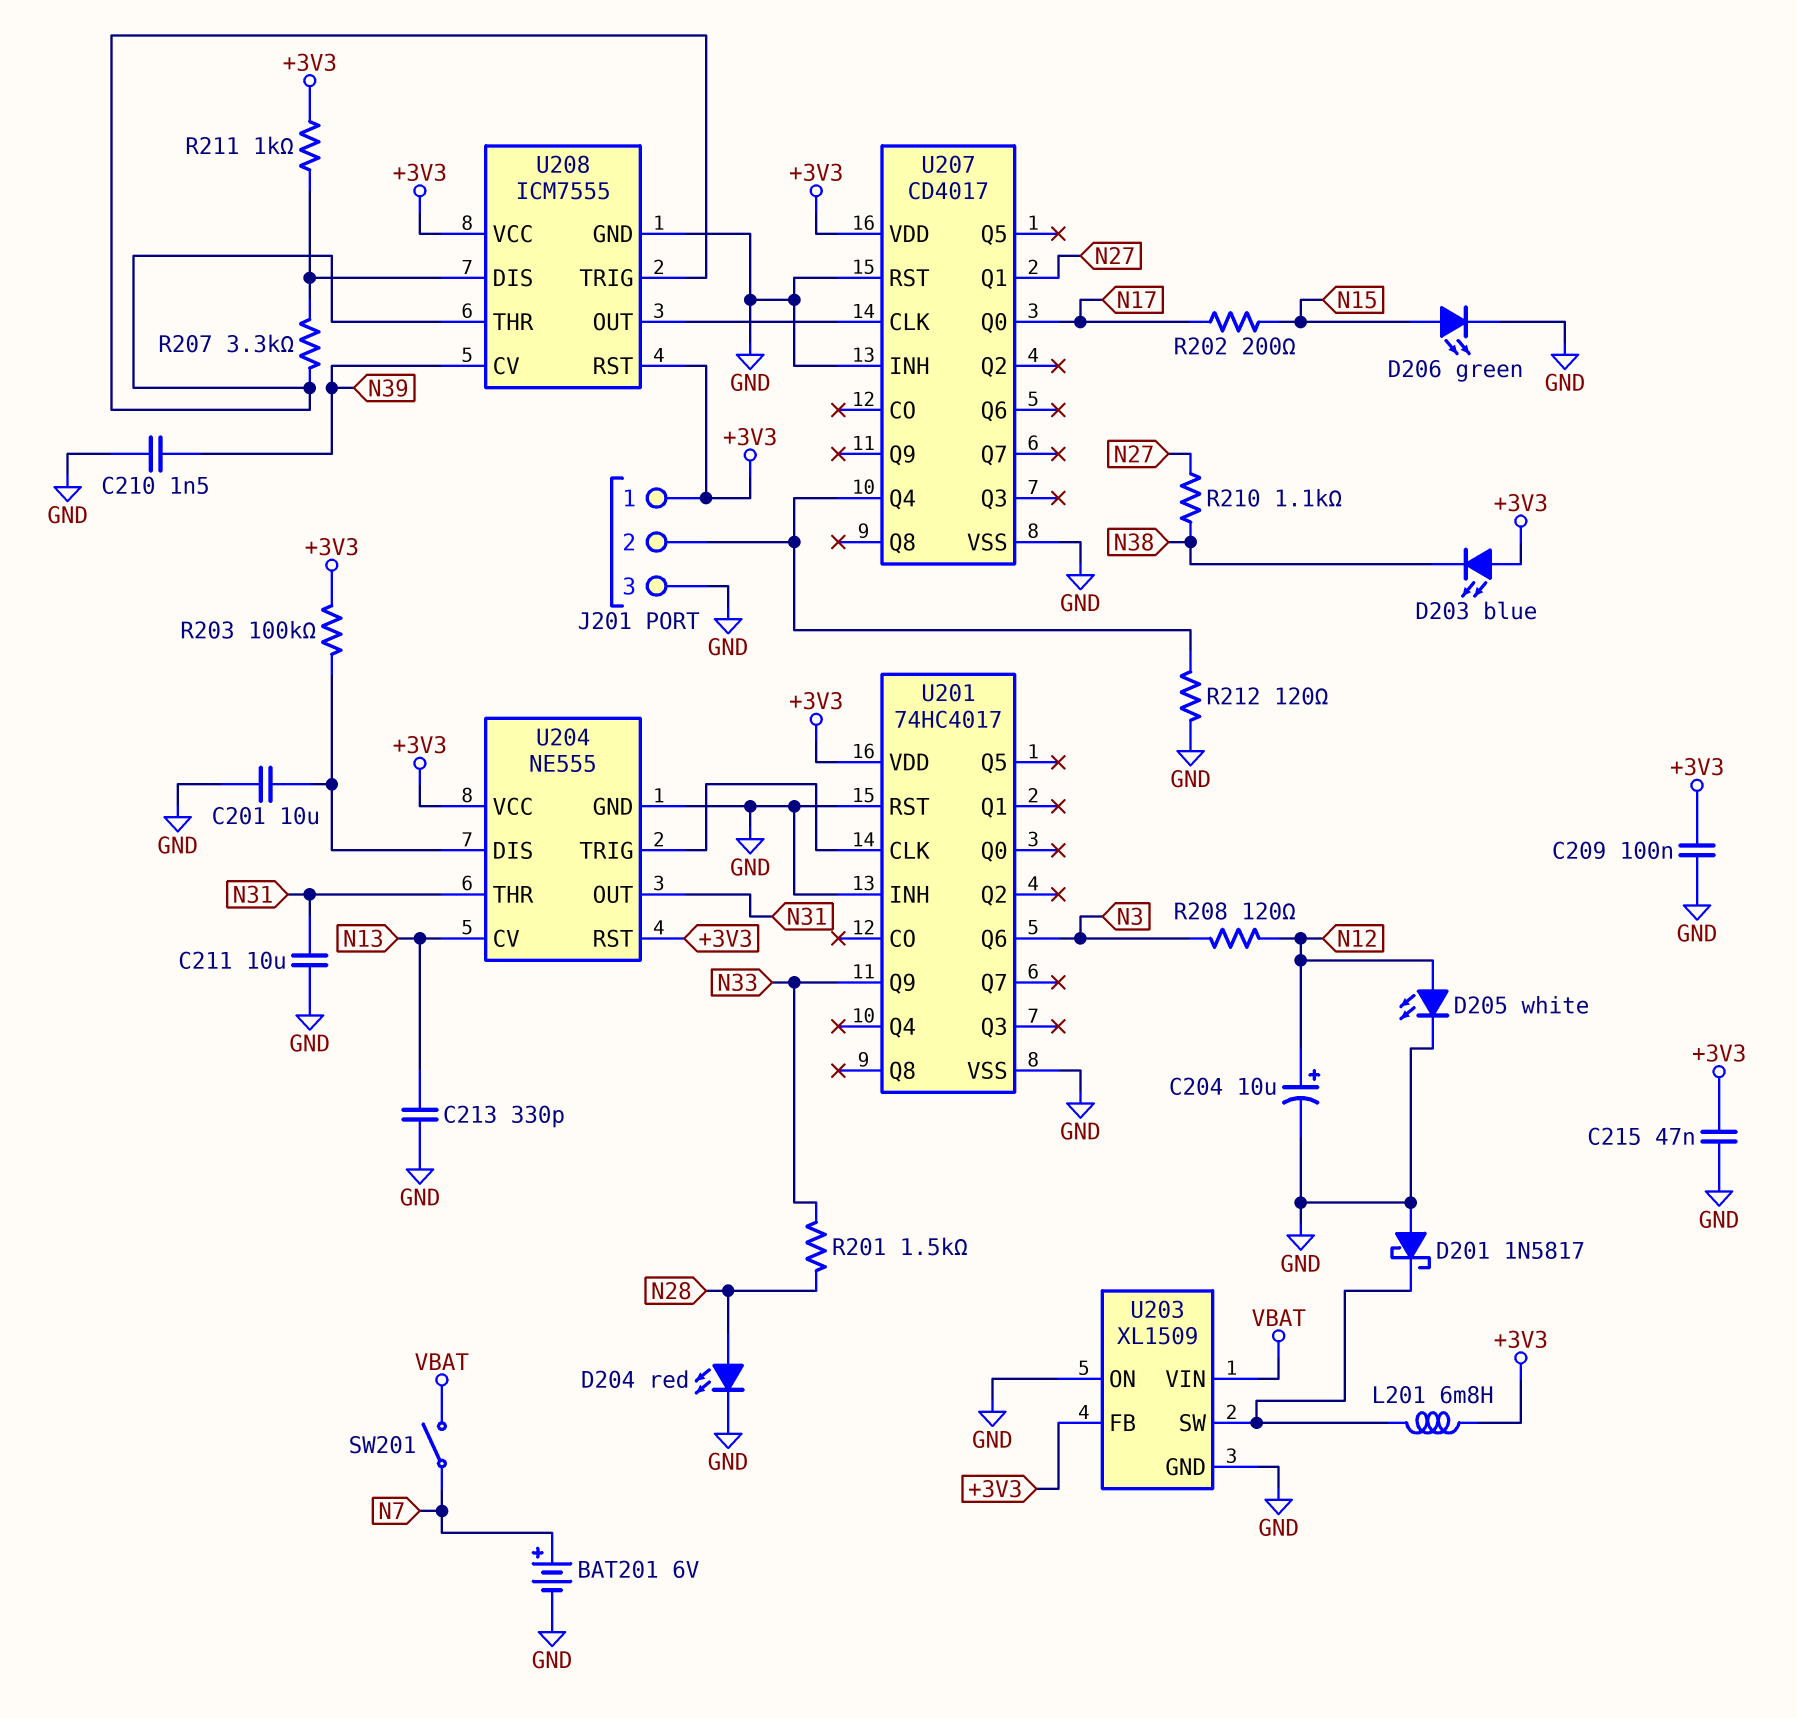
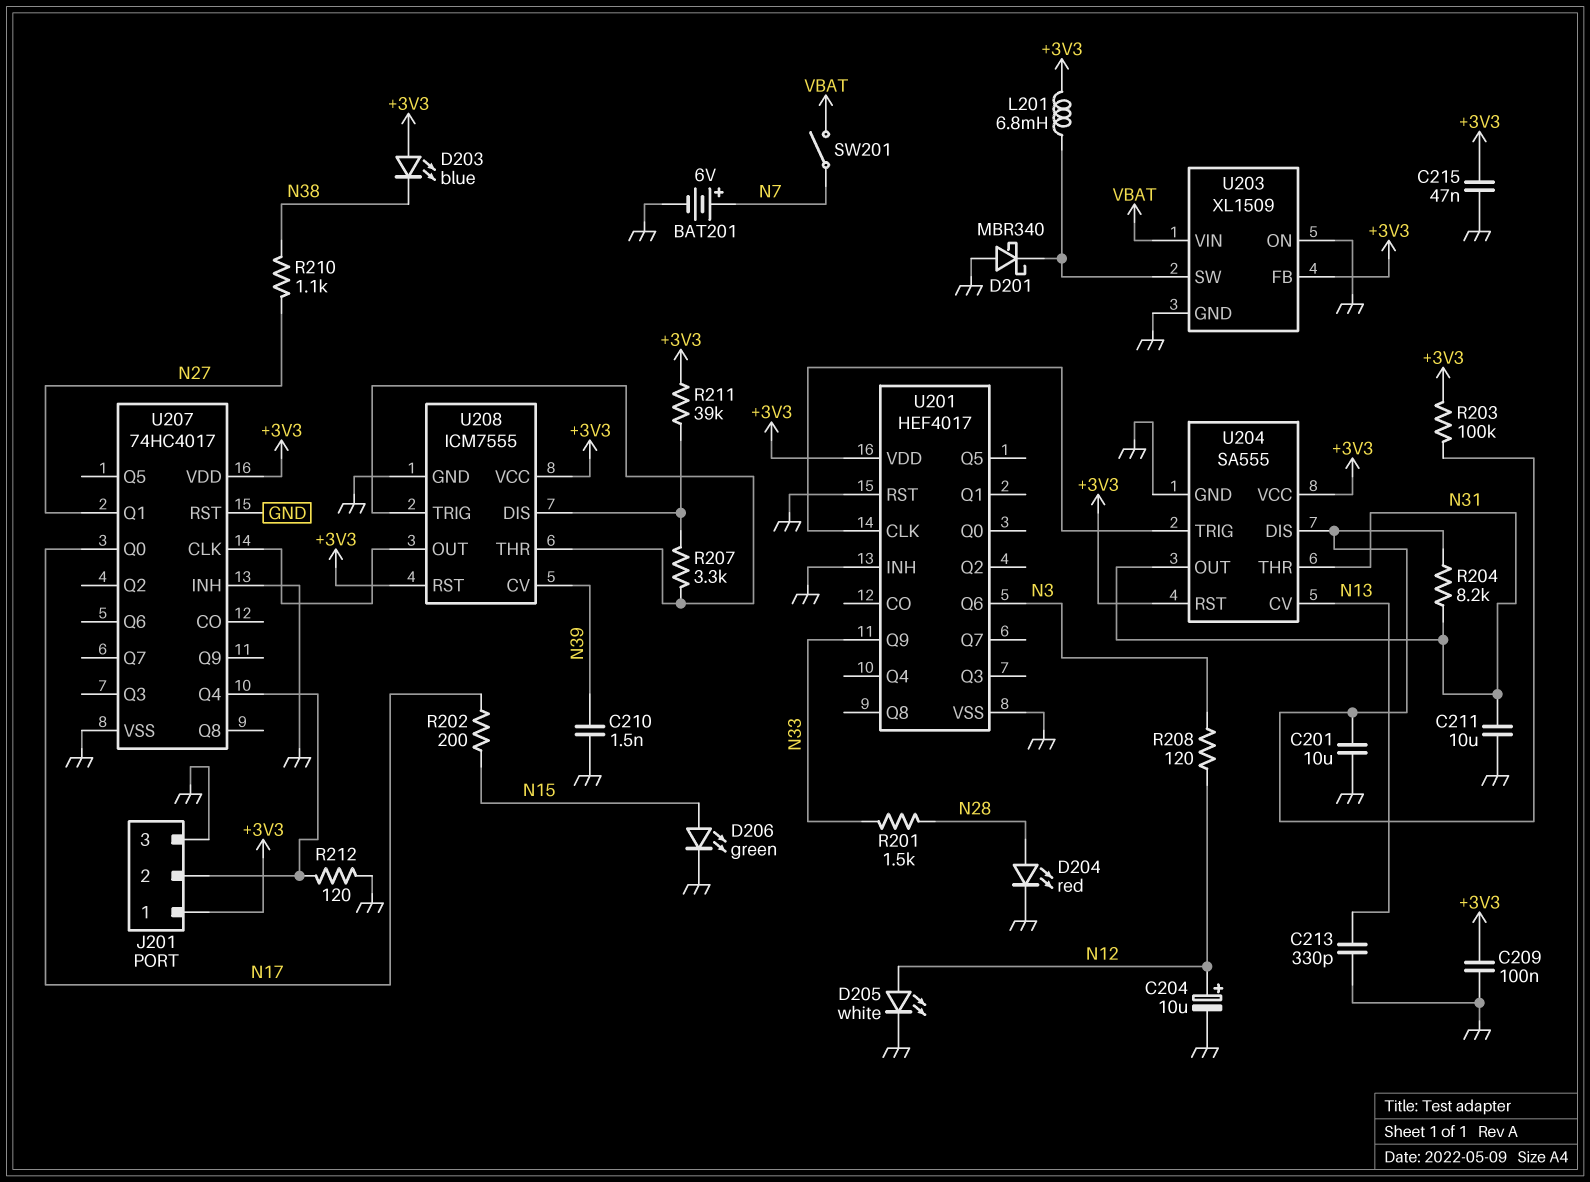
D201: schottky 1N5817 (A GND, K U203/SW) -> schottky MBR340 (A GND, K U203/SW)
R204: none -> 8.2k (N31, U204/DIS)
R211: 1k (+3V3, U208/DIS) -> 39k (+3V3, U208/DIS)
U201: 74HC4017 -> HEF4017
U204: NE555 -> SA555
U207: CD4017 -> 74HC4017

